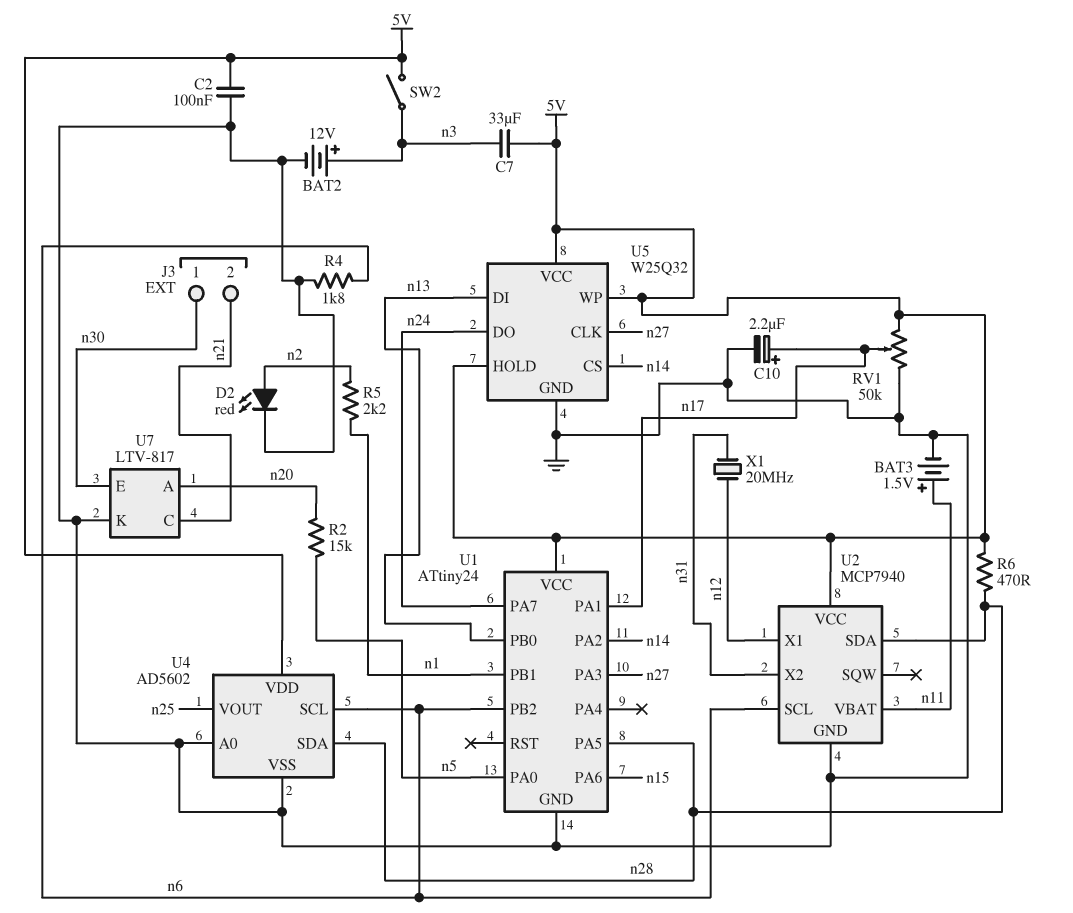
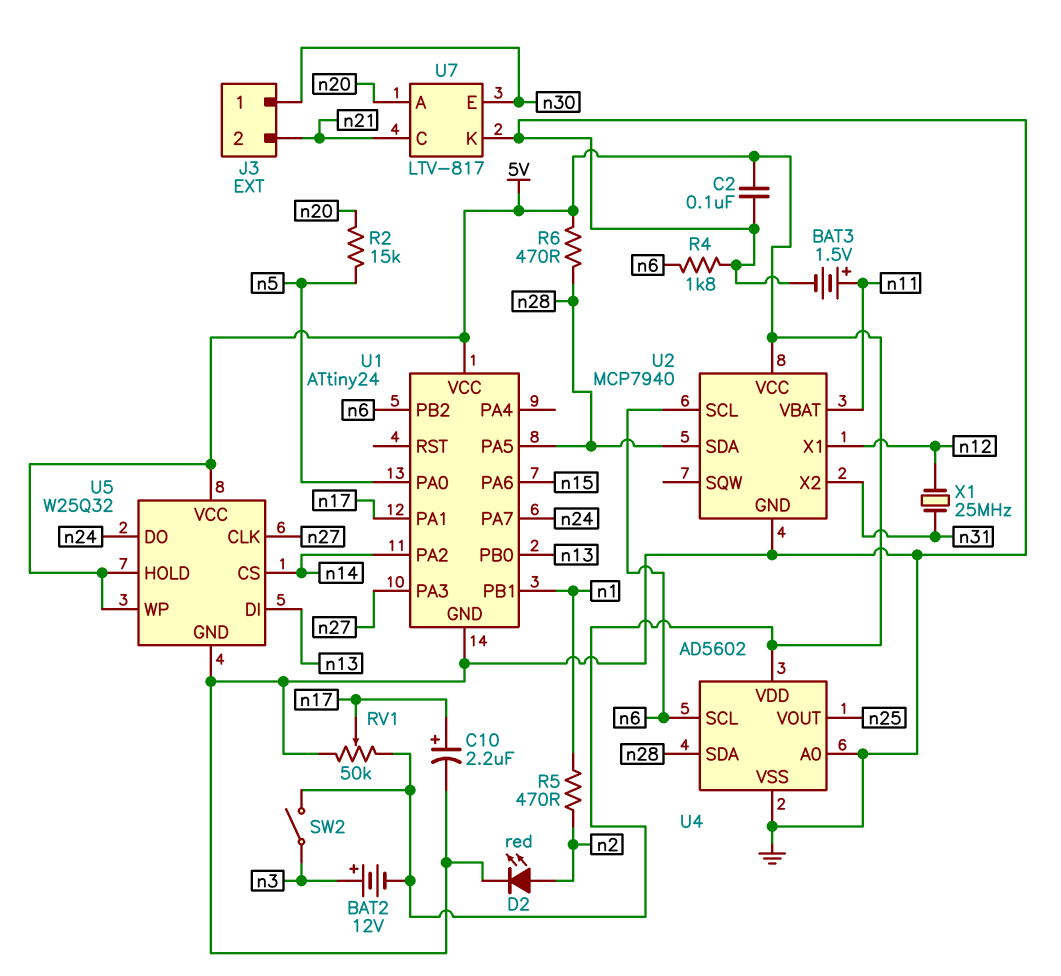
BAT2: 12V (plus n3, minus GND) -> 12V (plus n3, minus 5V)
C7: 33uF (5V, n3) -> none
R5: 2.2k (n1, n2) -> 470 (n1, n2)
X1: 20MHz (n12, n31) -> 25MHz (n12, n31)

